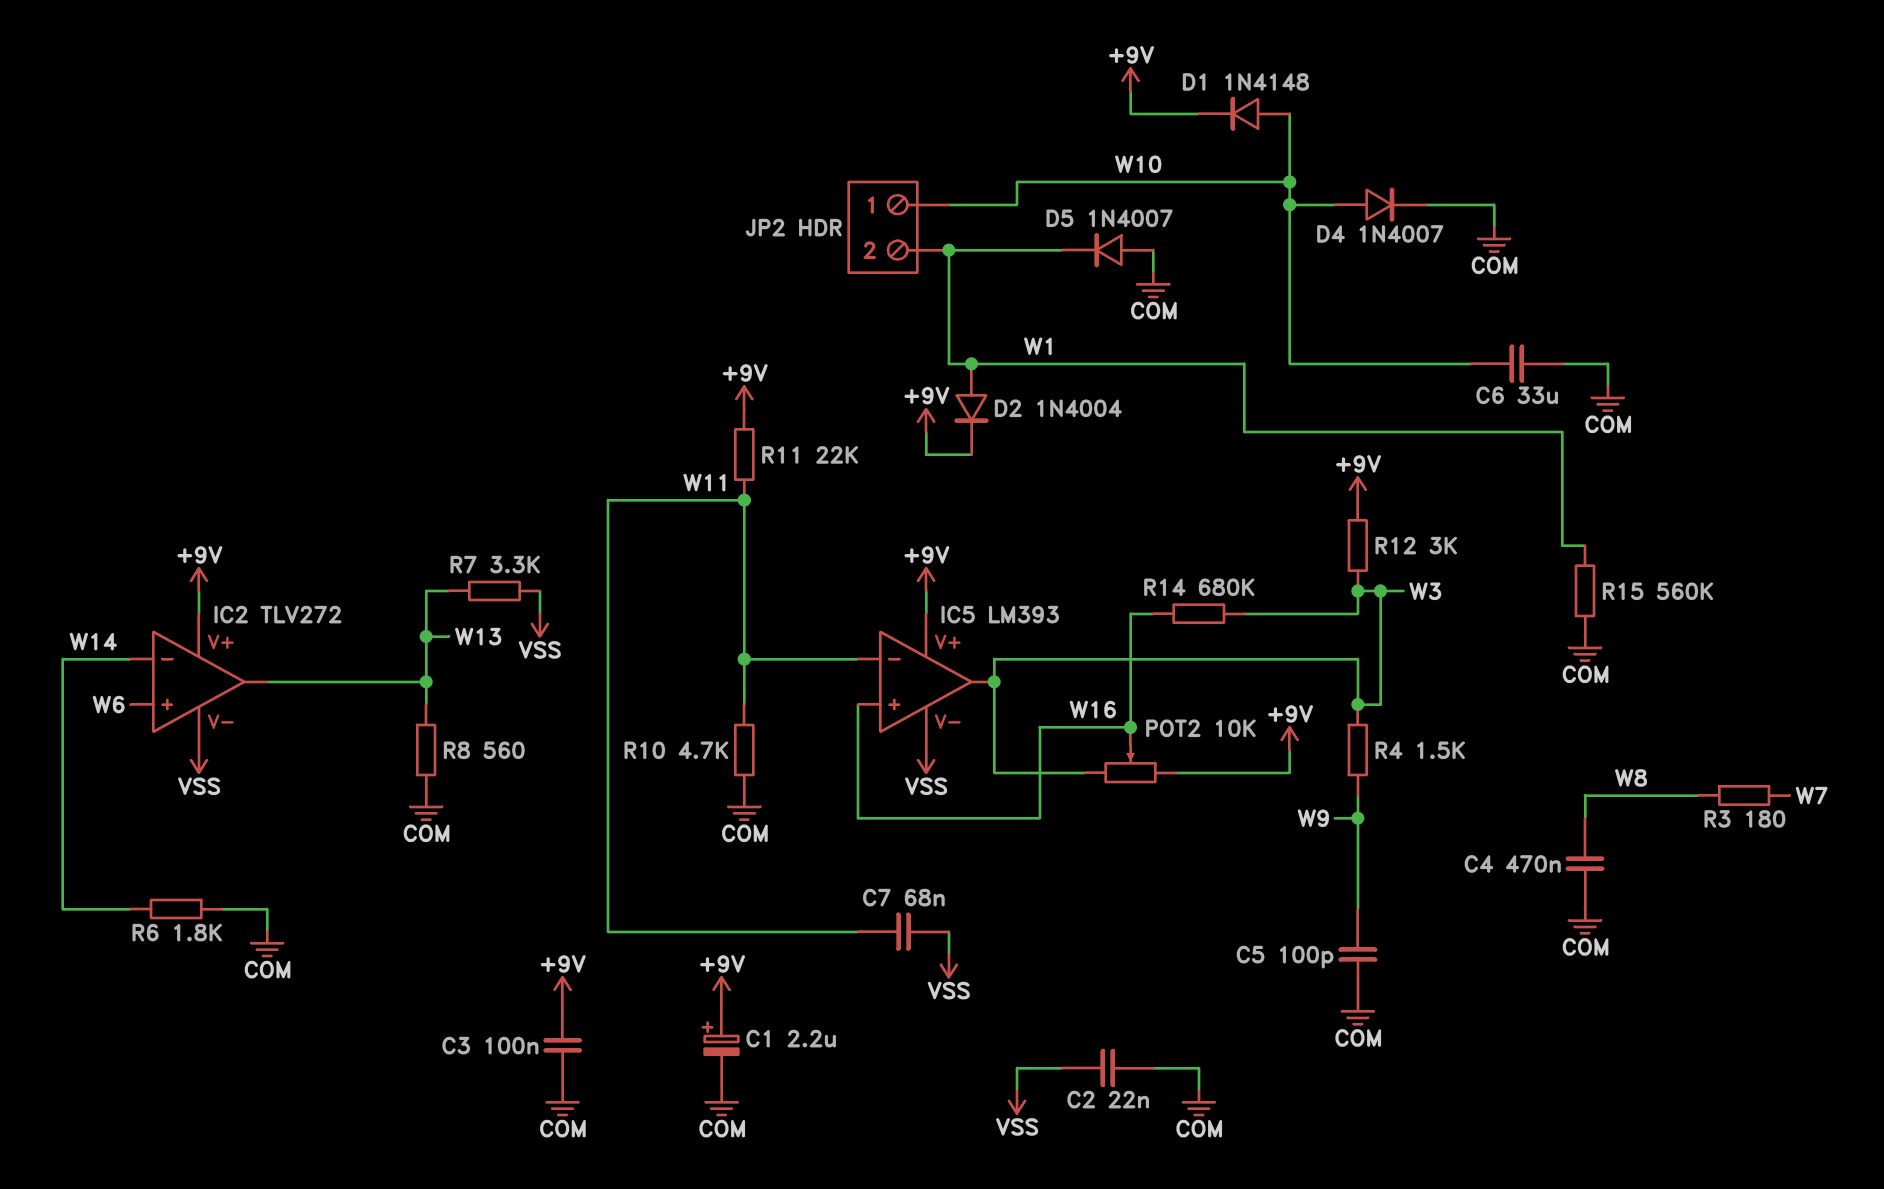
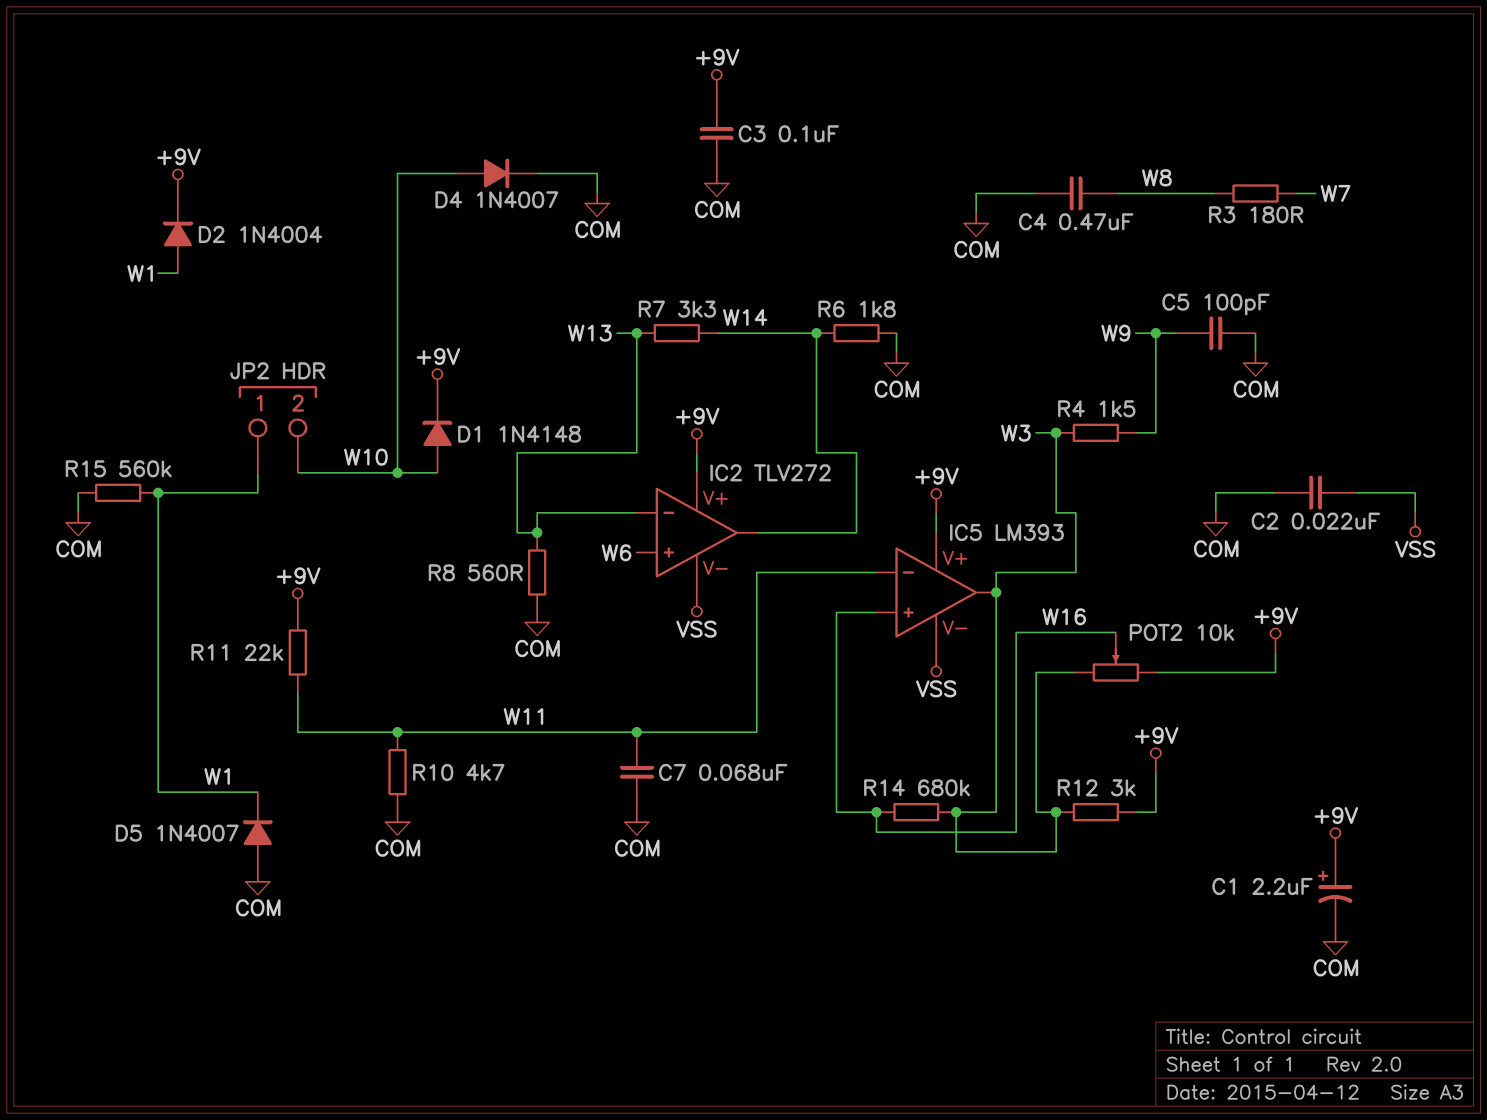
C6: 33uF (COM, W10) -> none
C7: 68nF (VSS, W11) -> 68nF (COM, W11)
IC2 pin in-: W14 -> W13
IC2 pin out: W13 -> W14
JP2 pin 1: W10 -> W1
JP2 pin 2: W1 -> W10
R7: 3.3k (VSS, W13) -> 3.3k (W13, W14)

